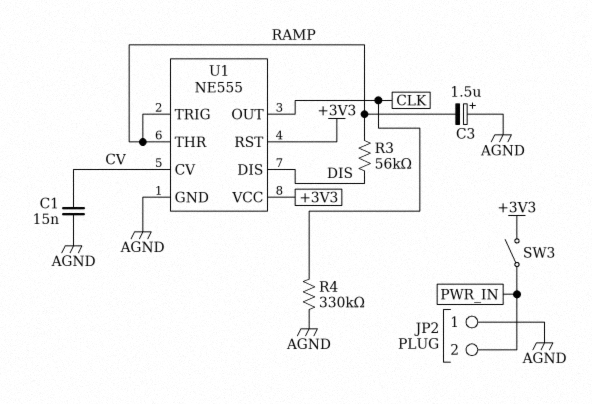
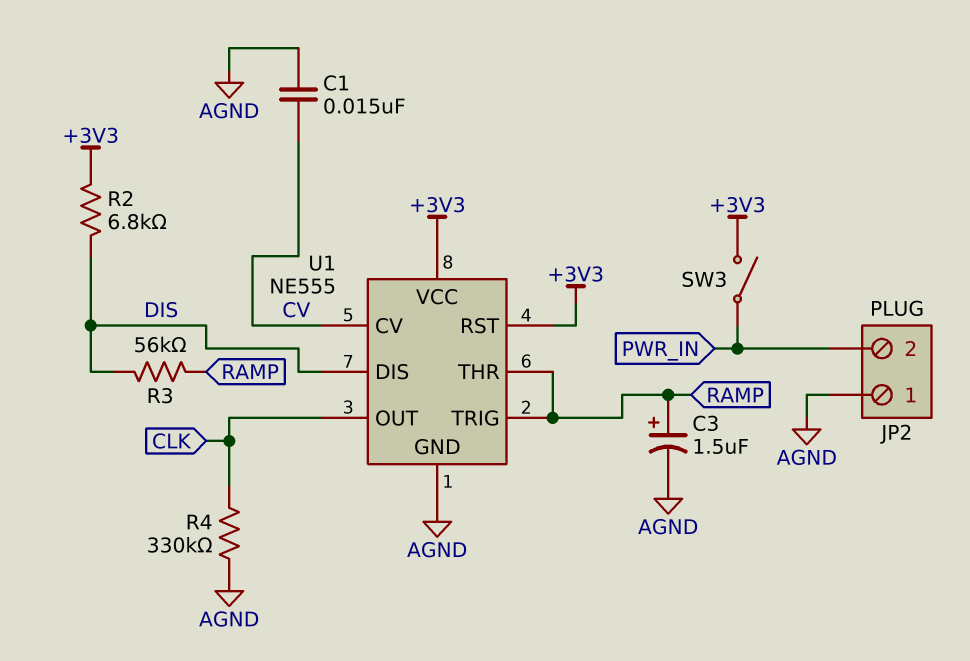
C3: 1.5uF (plus AGND, minus RAMP) -> 1.5uF (plus RAMP, minus AGND)
R2: none -> 6.8k (+3V3, DIS)

